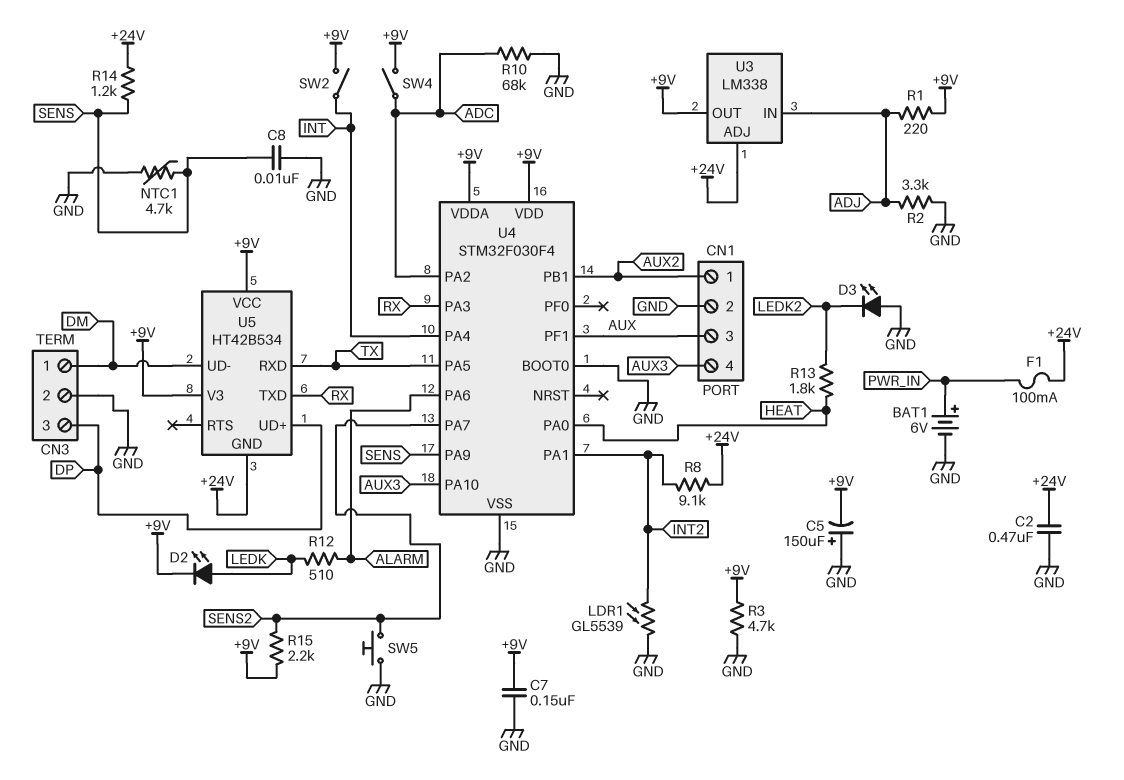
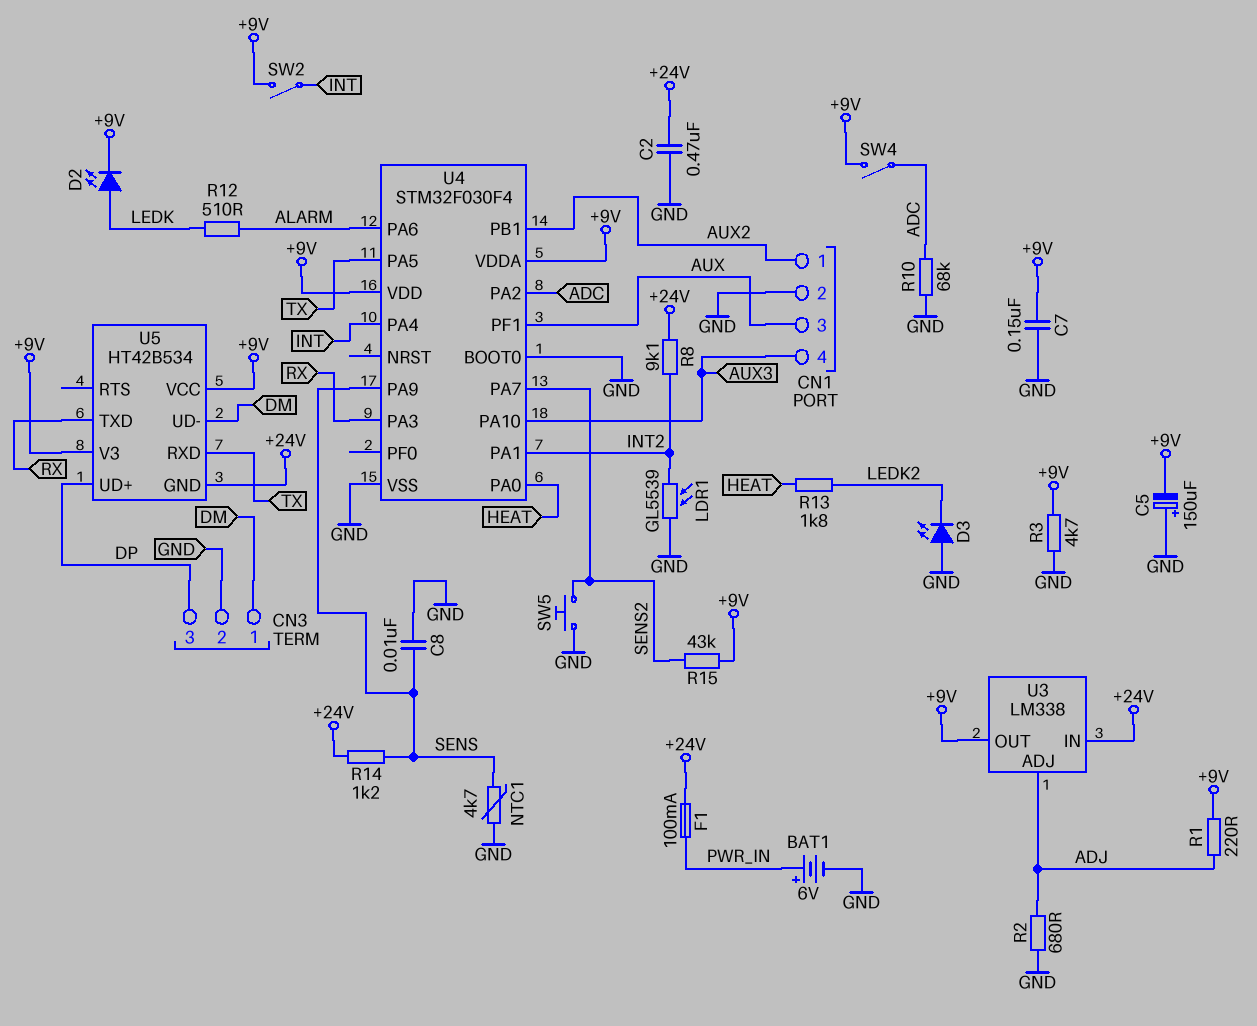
R2: 3.3k (ADJ, GND) -> 680 (ADJ, GND)
R15: 2.2k (+9V, SENS2) -> 43k (+9V, SENS2)
U3 pin ADJ: +24V -> ADJ
U3 pin IN: ADJ -> +24V

